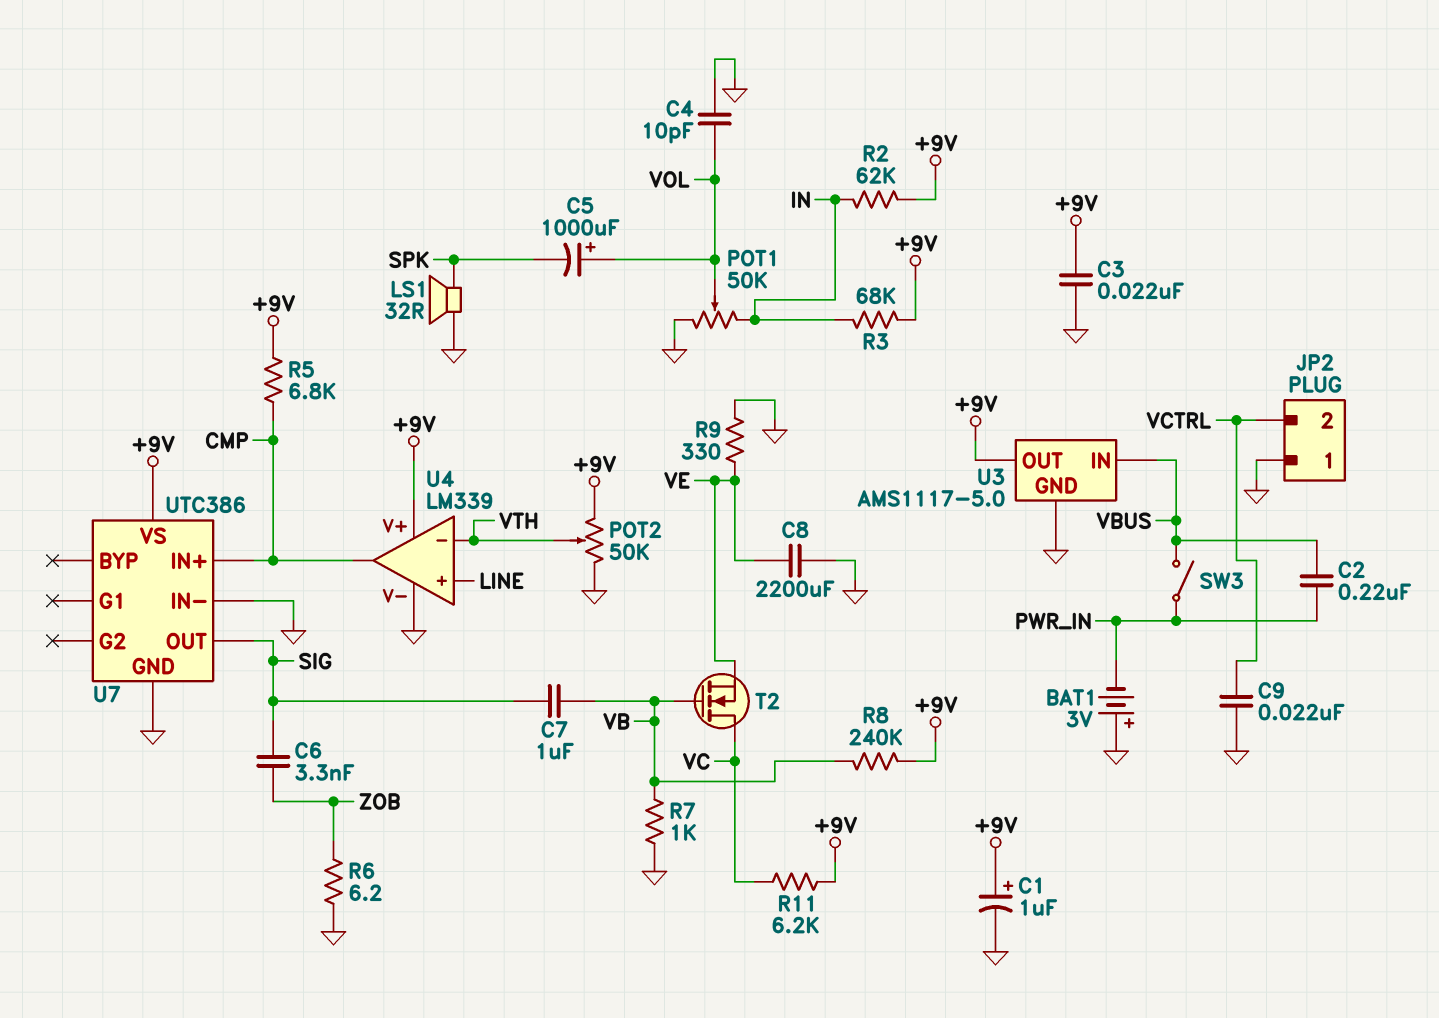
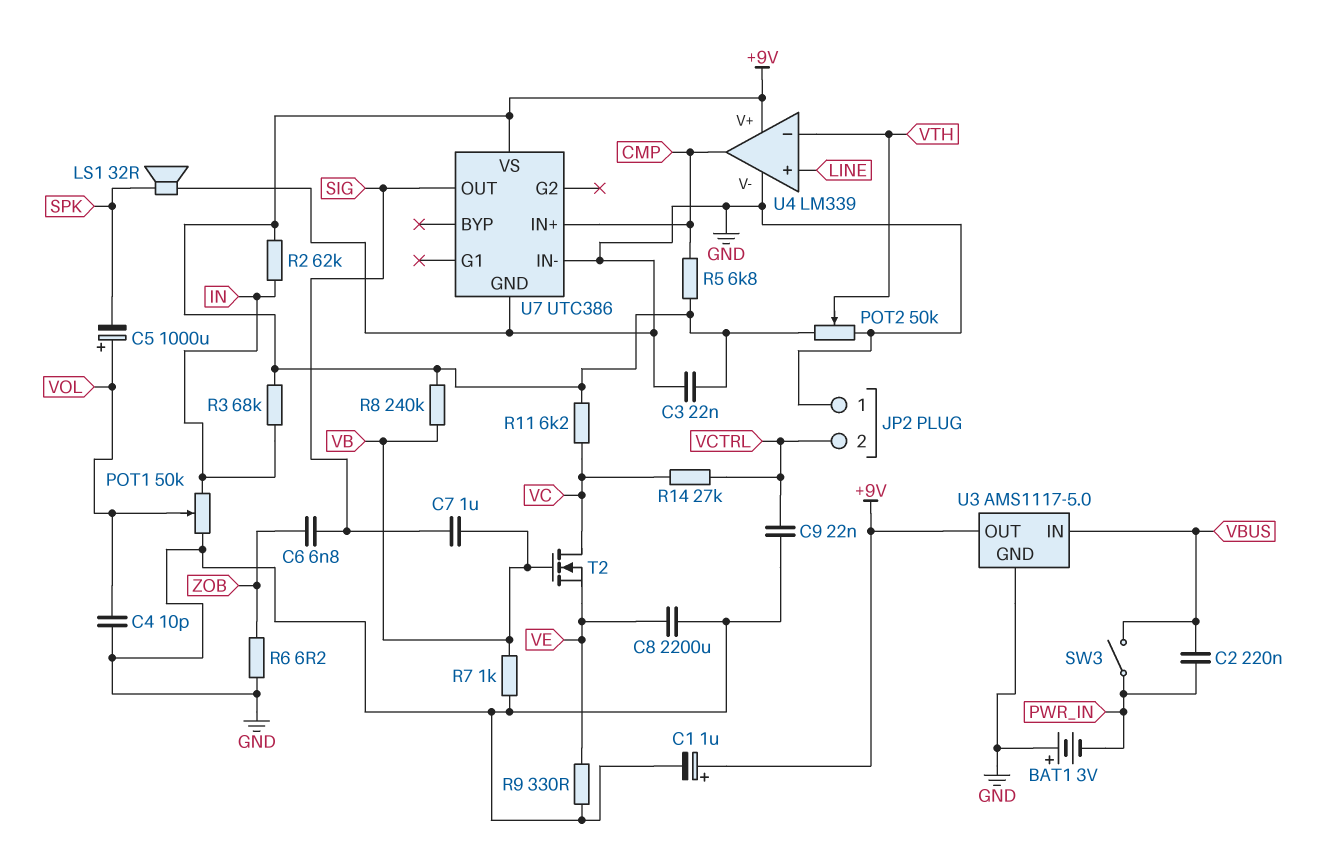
C6: 3.3nF (SIG, ZOB) -> 6.8nF (SIG, ZOB)
R14: none -> 27k (VC, VCTRL)

